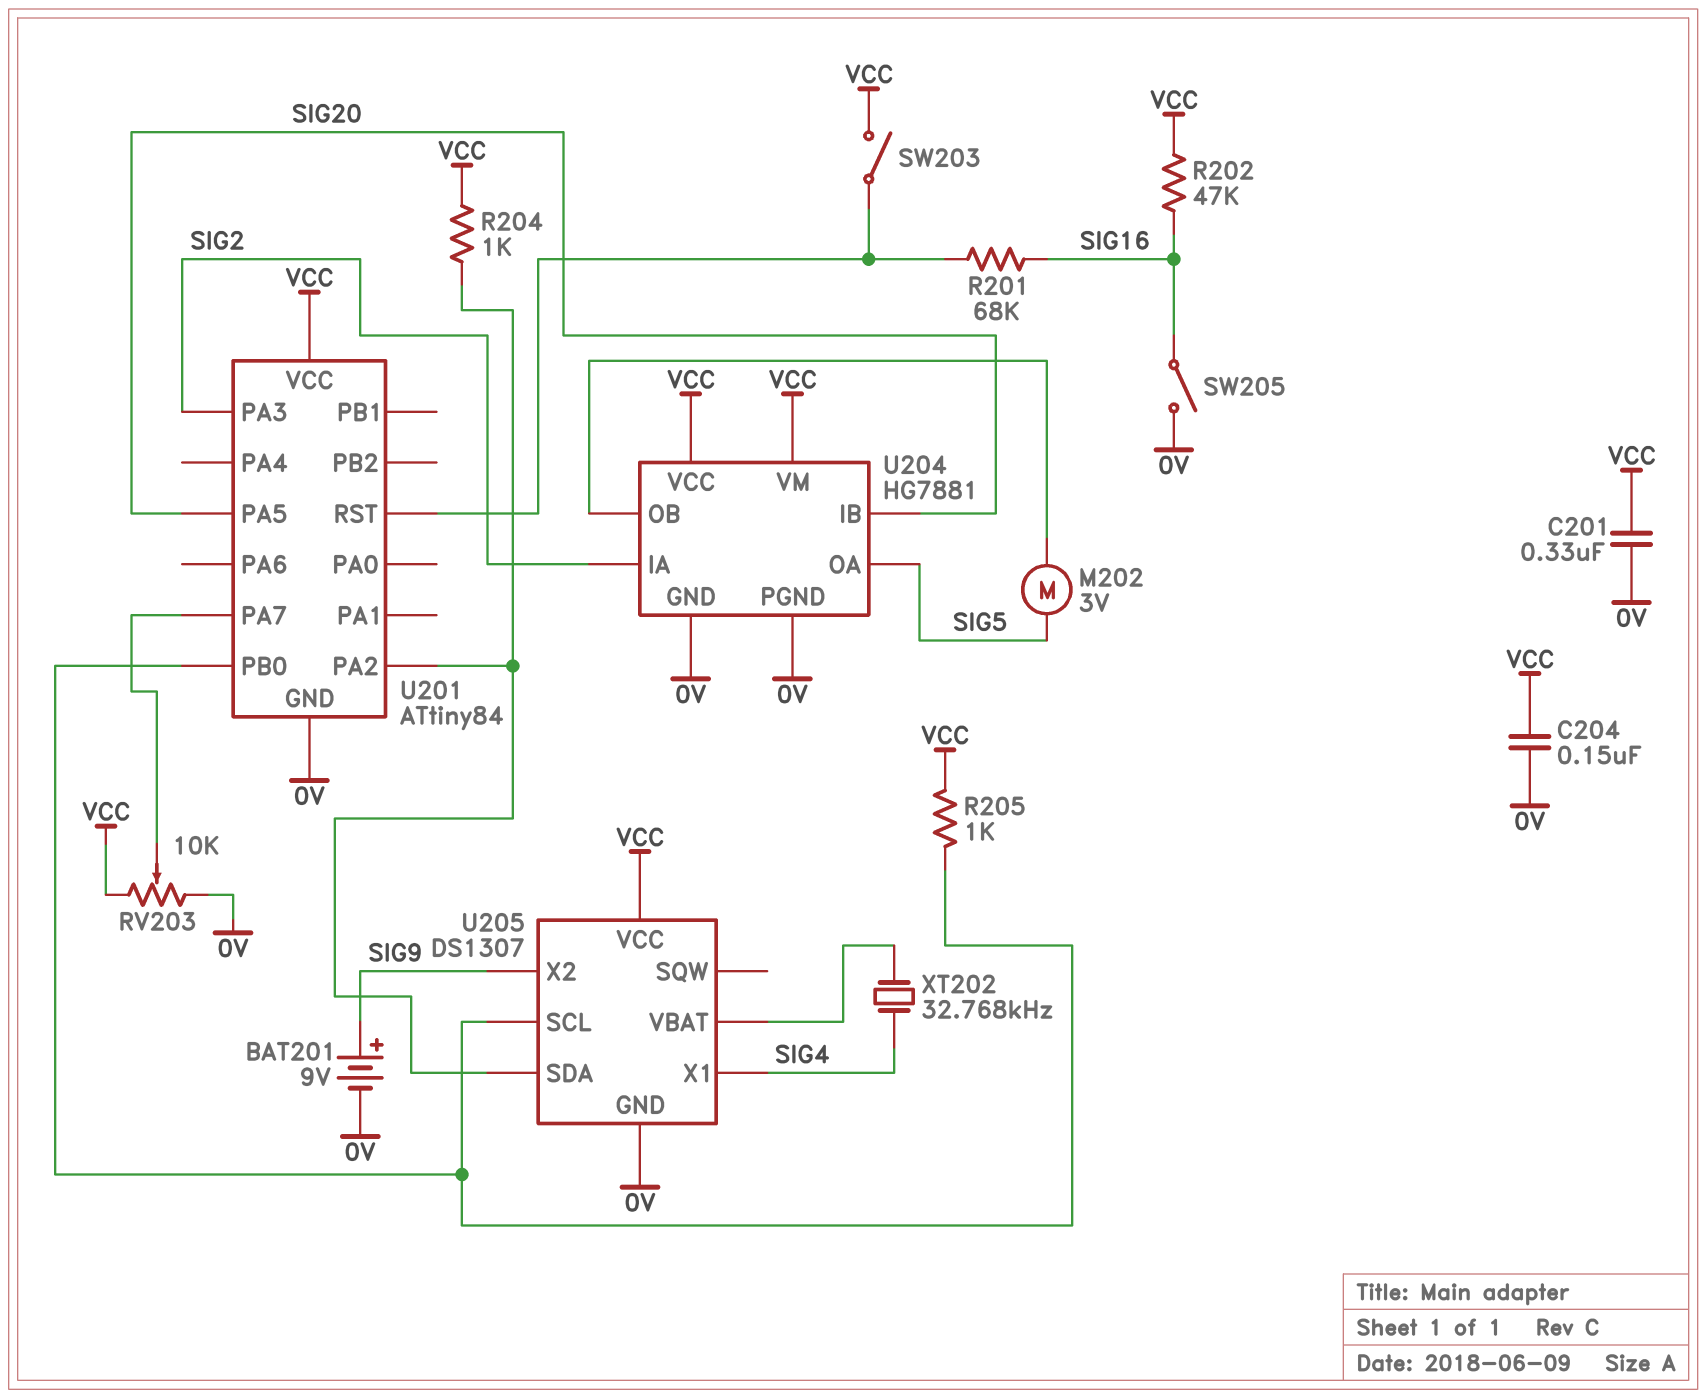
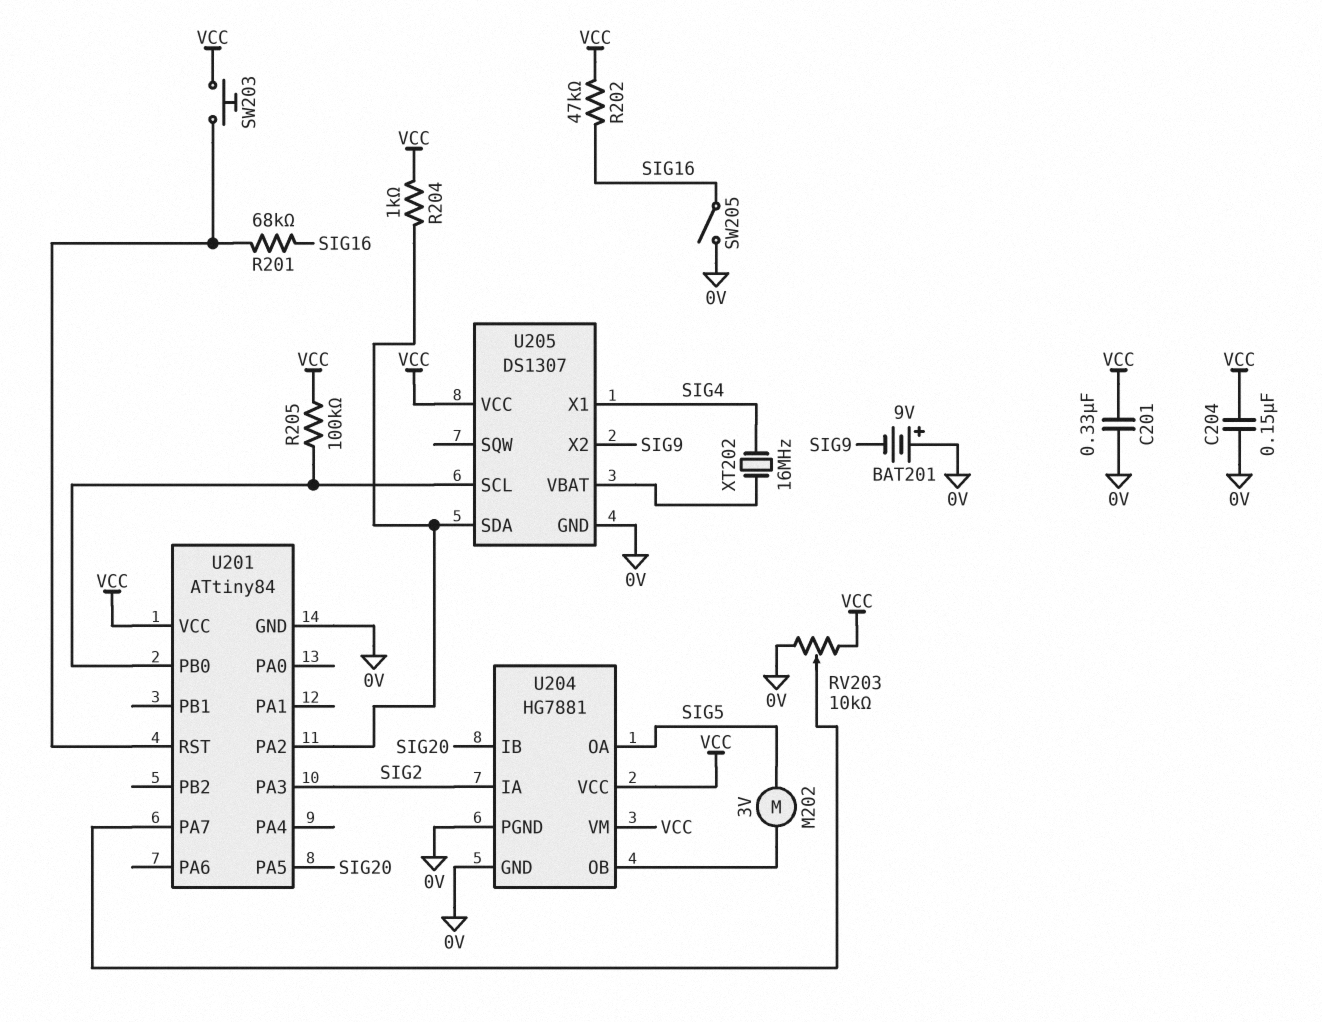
BAT201: 9V (plus SIG9, minus 0V) -> 9V (plus 0V, minus SIG9)
R205: 1k (U201/PB0, VCC) -> 100k (U201/PB0, VCC)
SW203: switch (U201/RST, VCC) -> button (U201/RST, VCC)
XT202: 32.768kHz (SIG4, U205/VBAT) -> 16MHz (SIG4, U205/VBAT)

